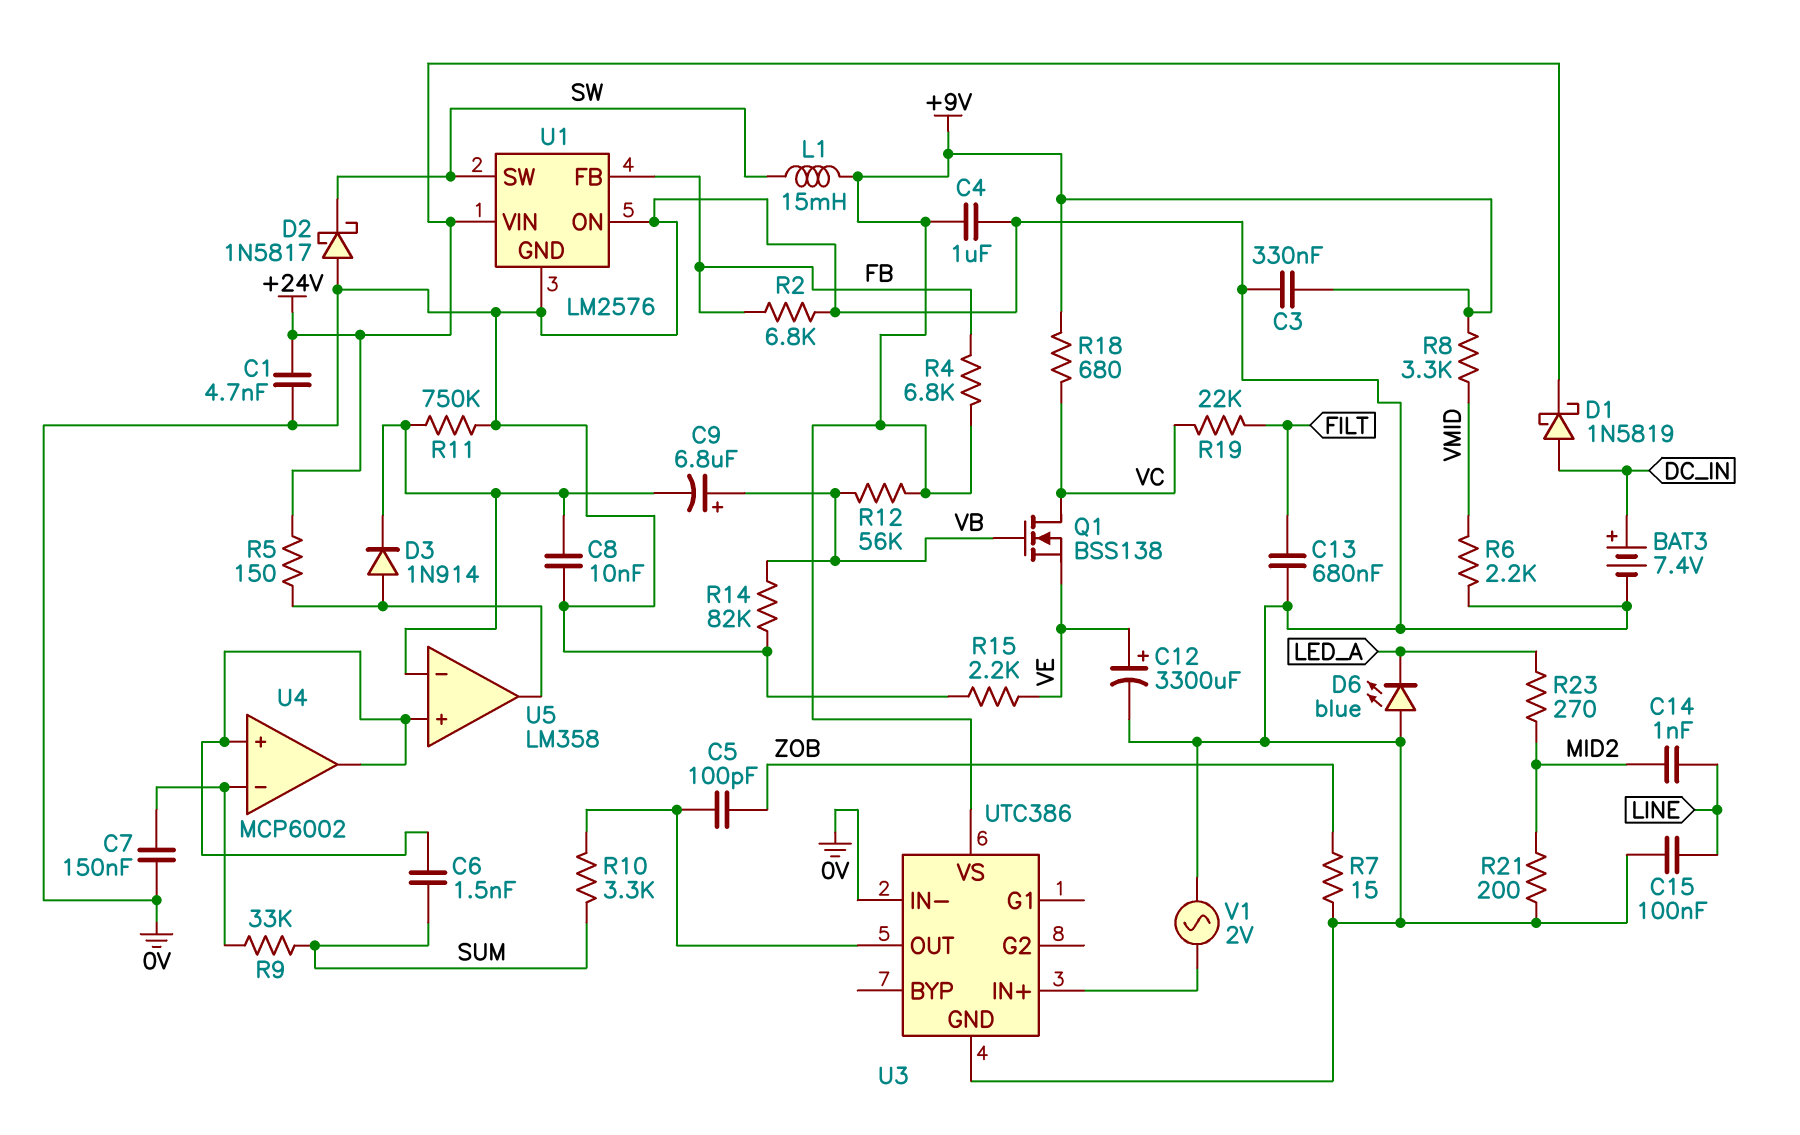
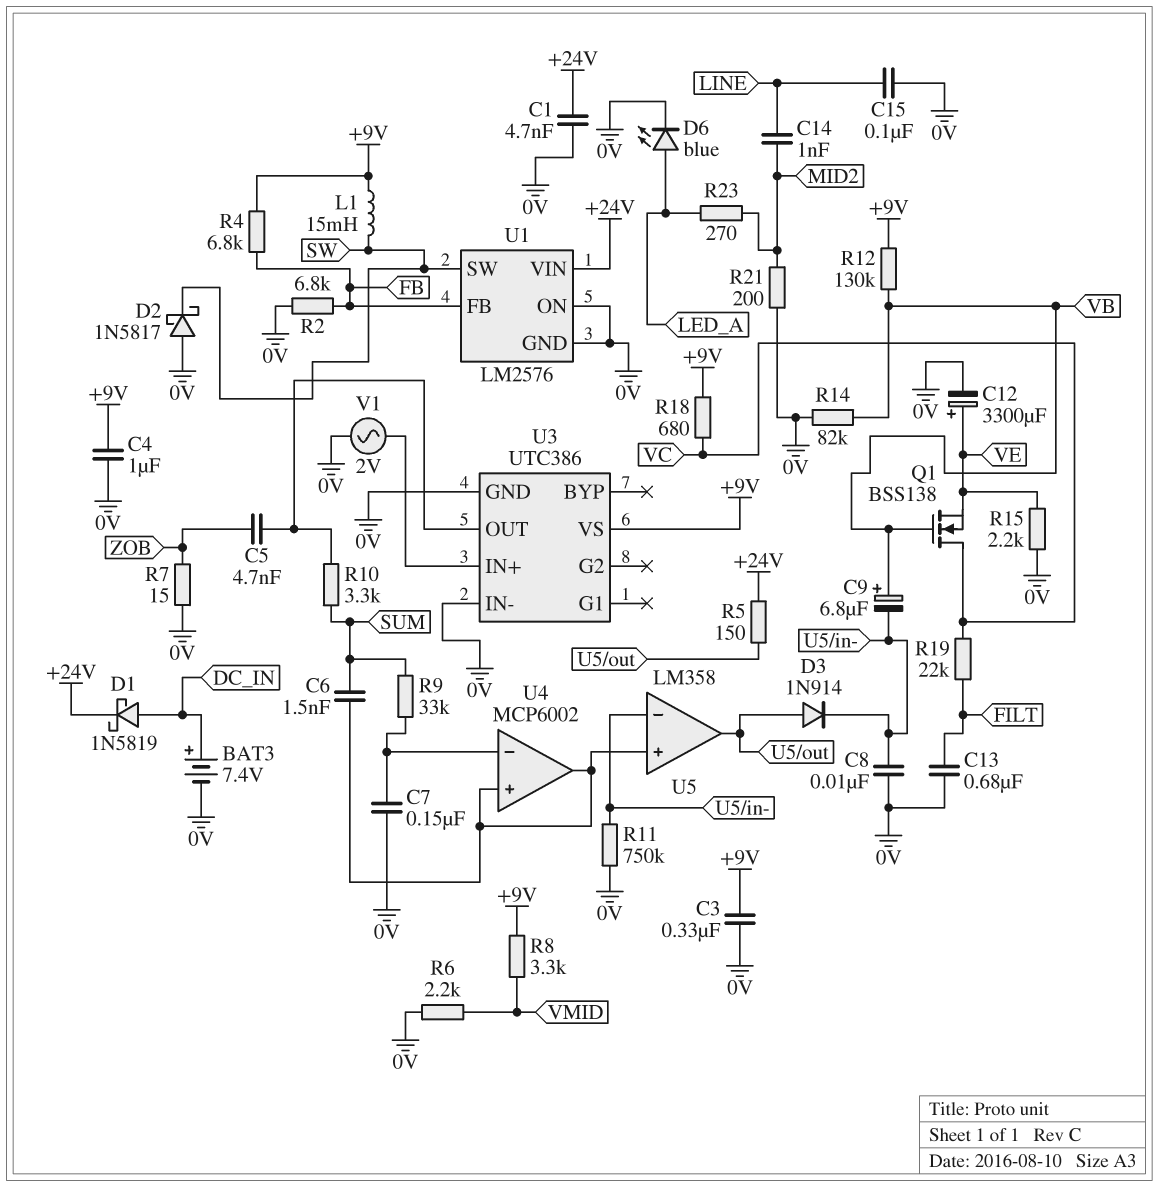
C5: 100pF (U3/OUT, ZOB) -> 4.7nF (U3/OUT, ZOB)
D6: LED blue (A 0V, K LED_A) -> LED blue (A LED_A, K 0V)
R12: 56k (+9V, VB) -> 130k (+9V, VB)

